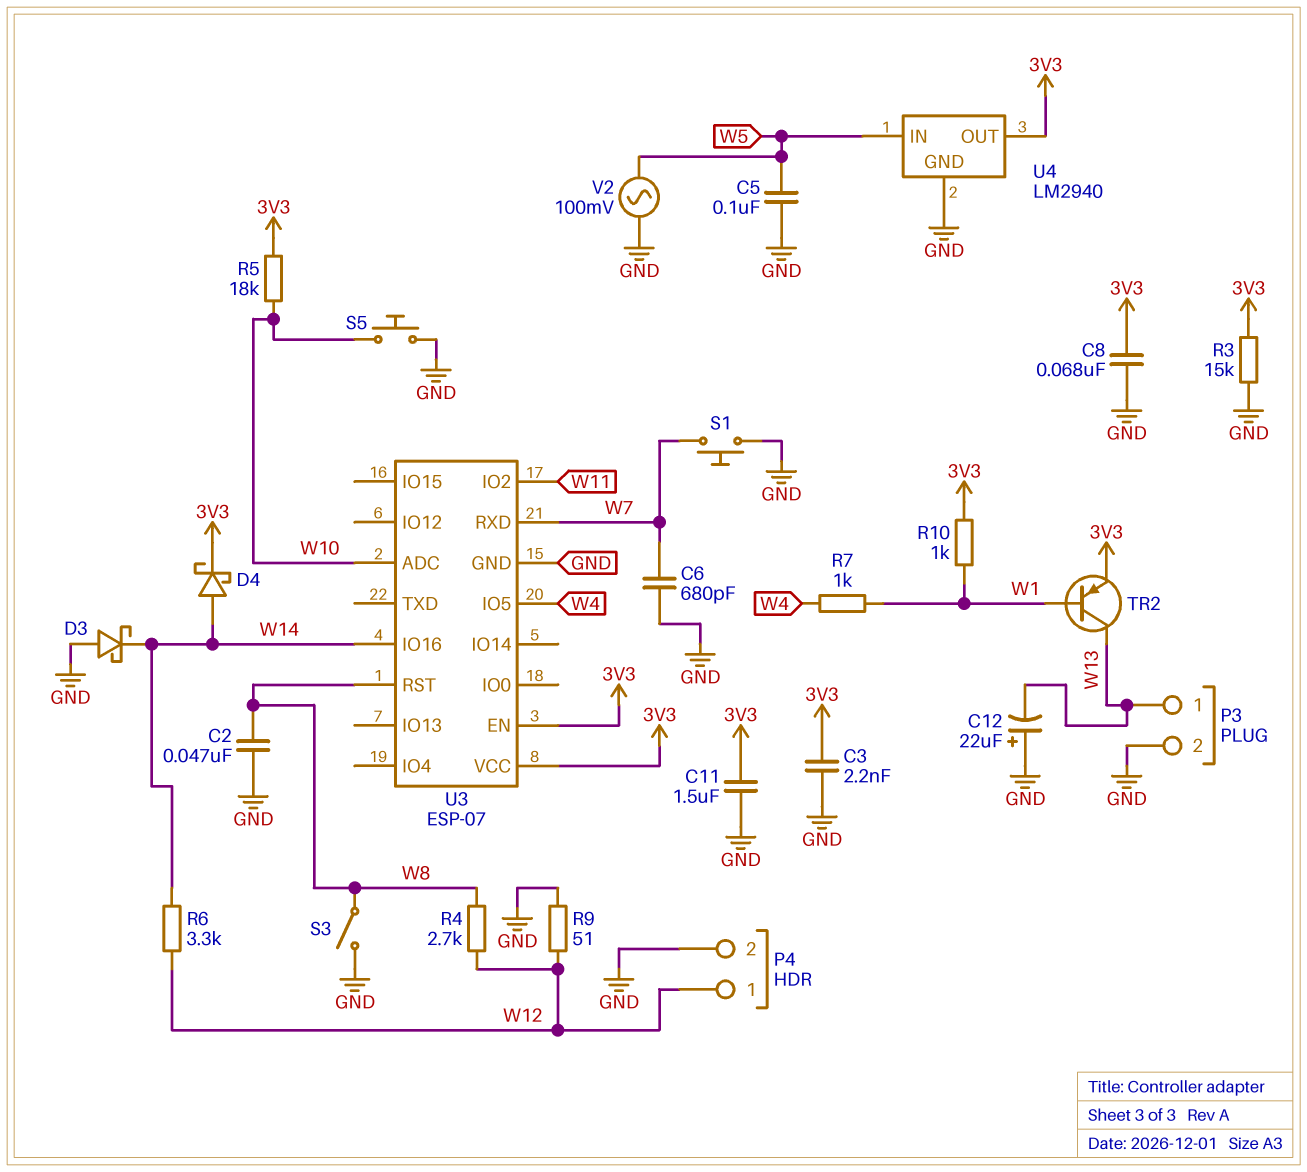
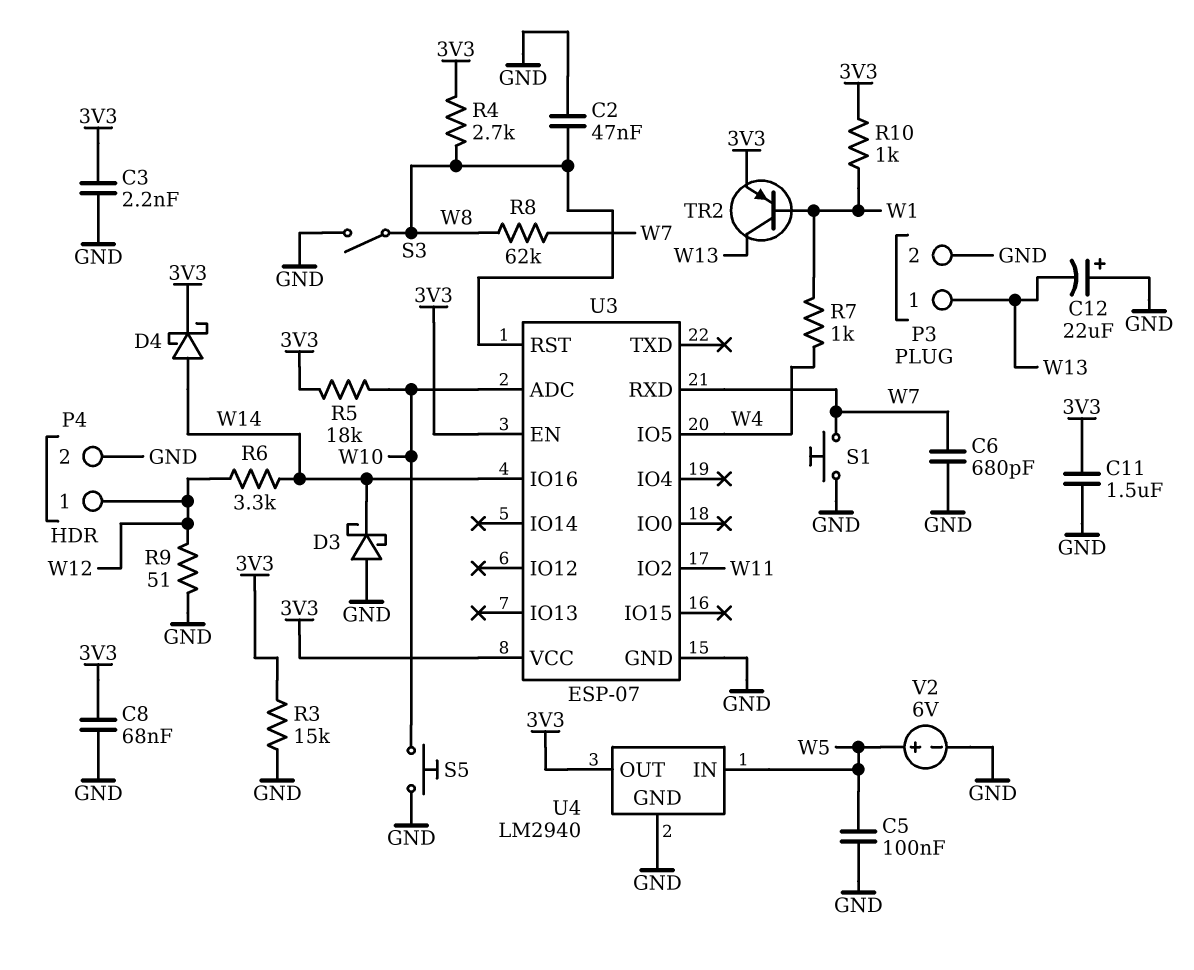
R4: 2.7k (W8, W12) -> 2.7k (3V3, W8)
R8: none -> 62k (W7, W8)
V2: AC 100mV (GND, W5) -> 6V (plus W5, minus GND)

